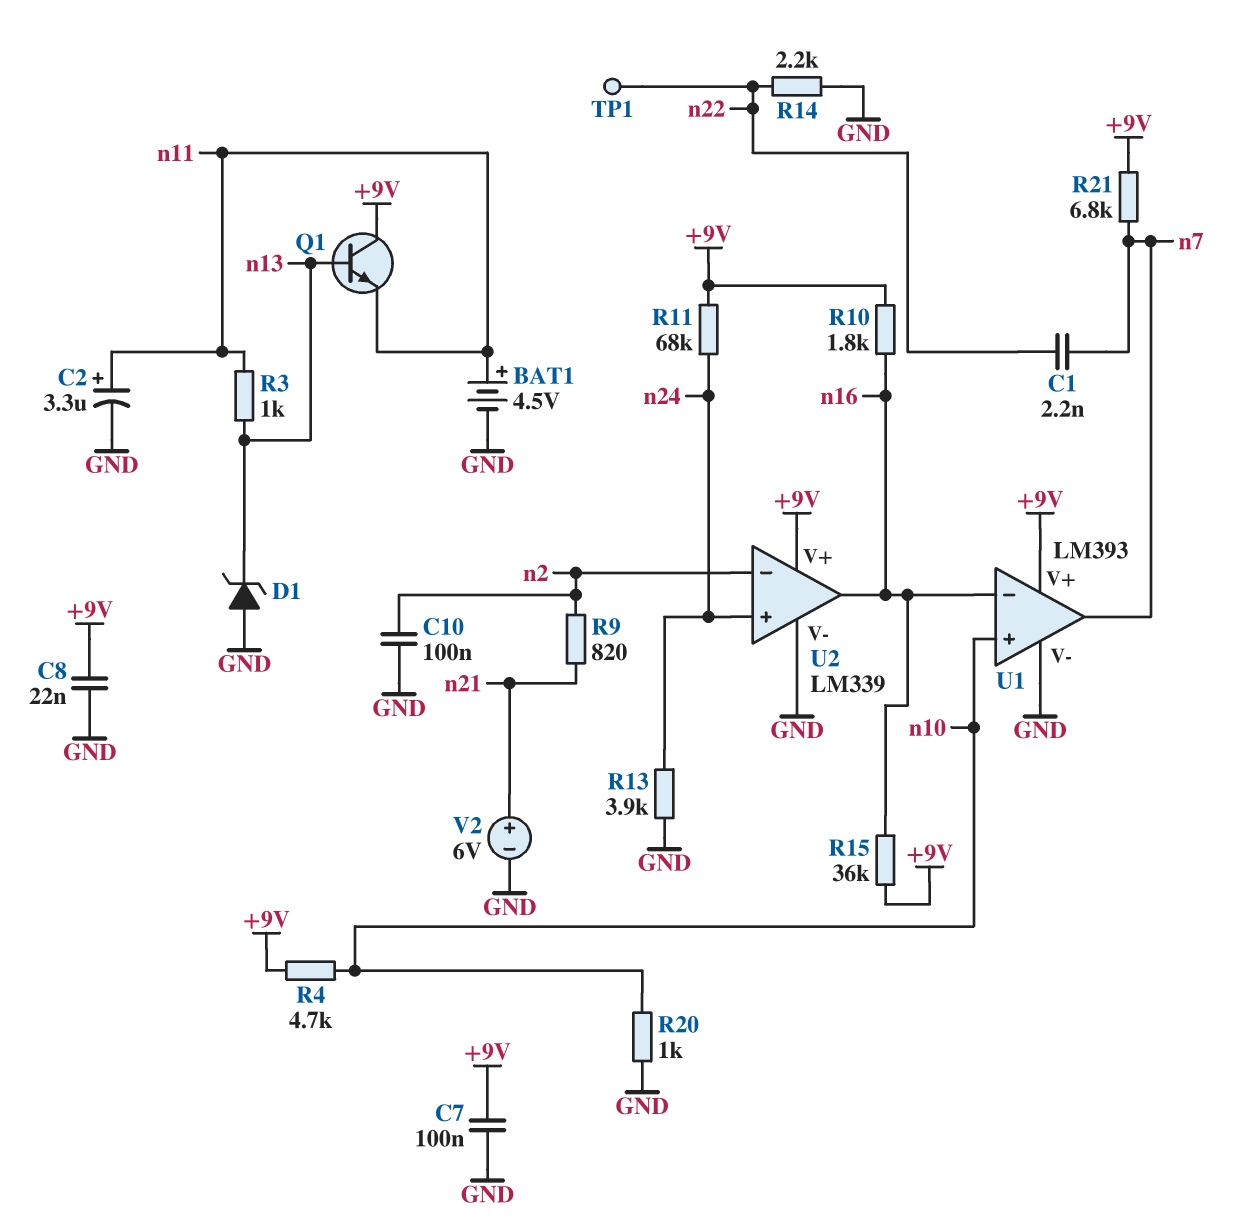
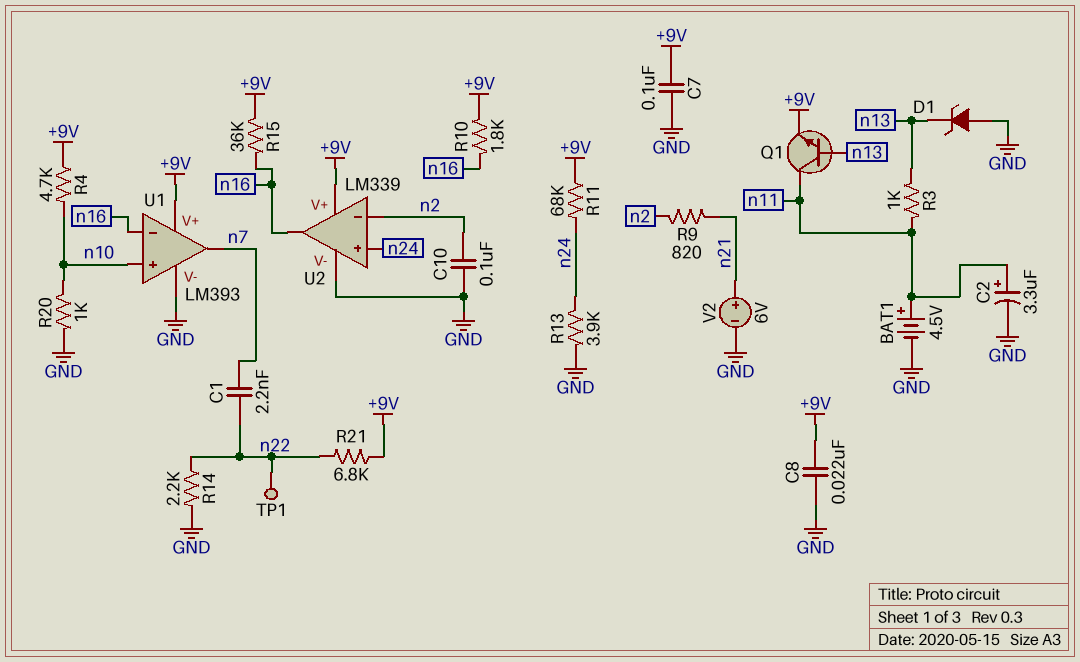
Q1: NPN (B n13, C +9V, E n11) -> NPN (B n13, C n11, E +9V)
R21: 6.8k (+9V, n7) -> 6.8k (+9V, n22)

